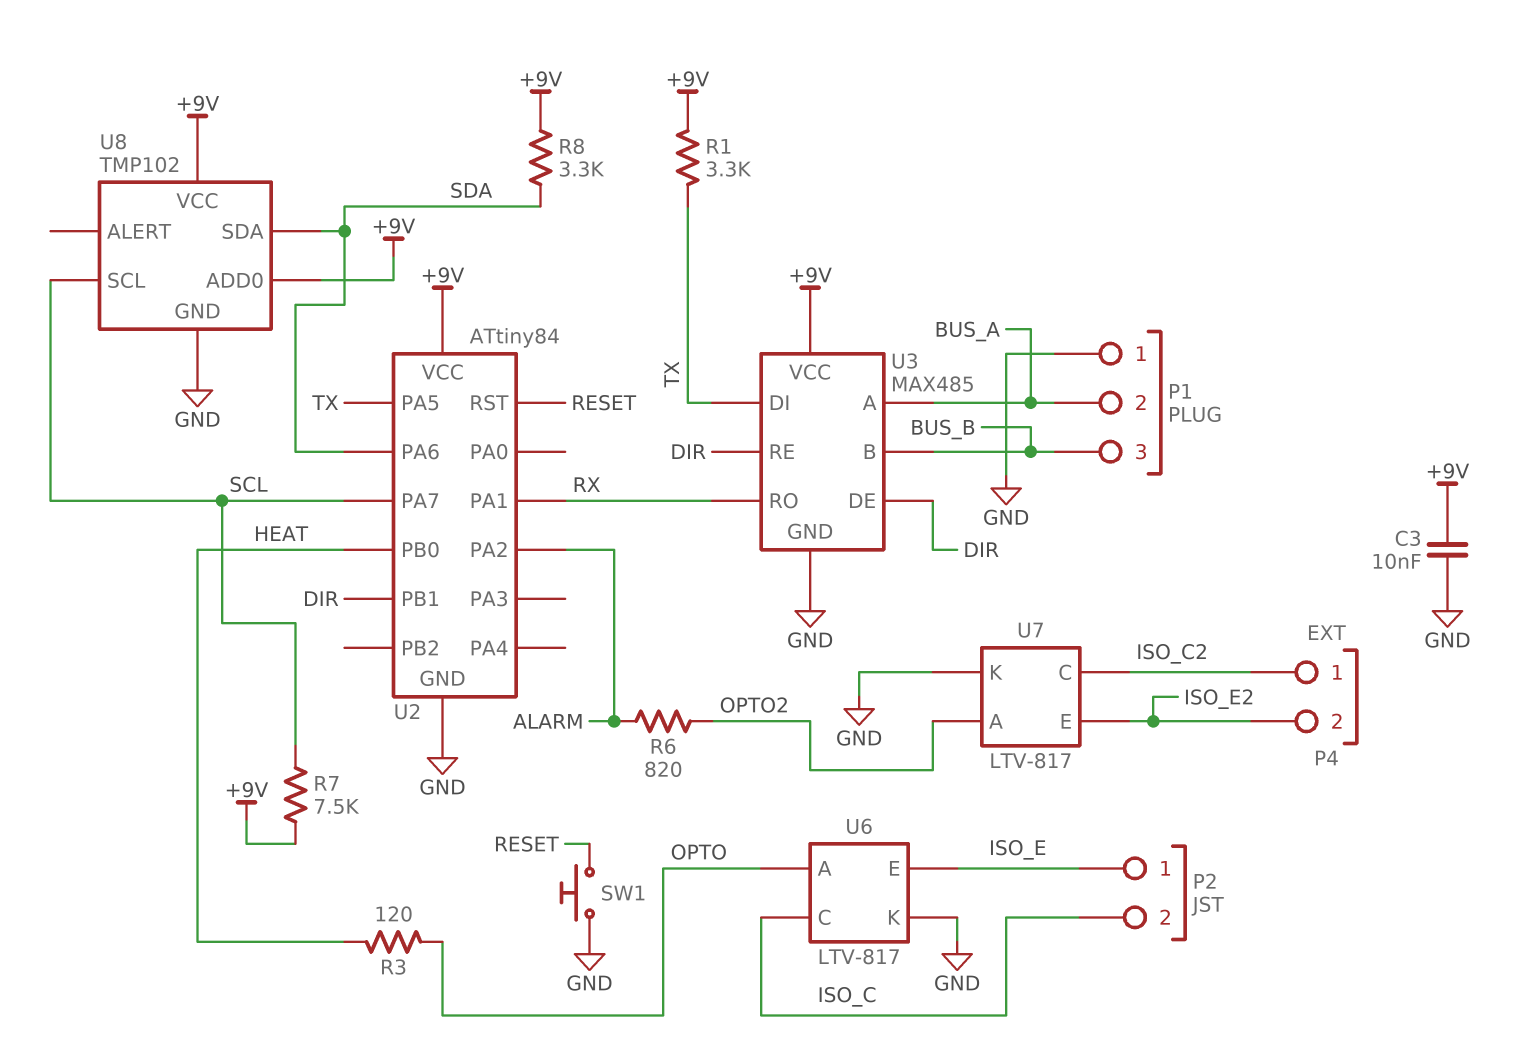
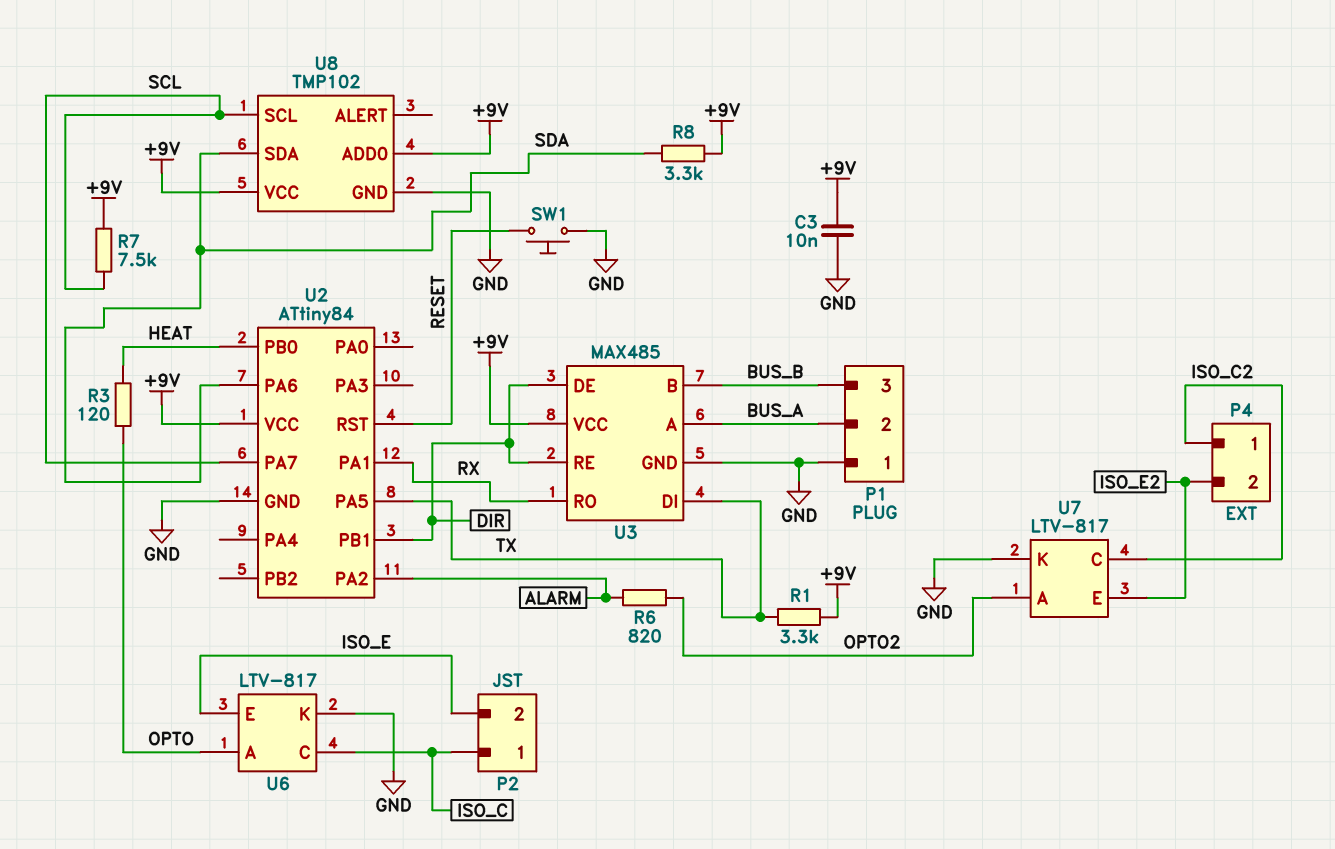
P2 pin 1: ISO_E -> ISO_C
P2 pin 2: ISO_C -> ISO_E

